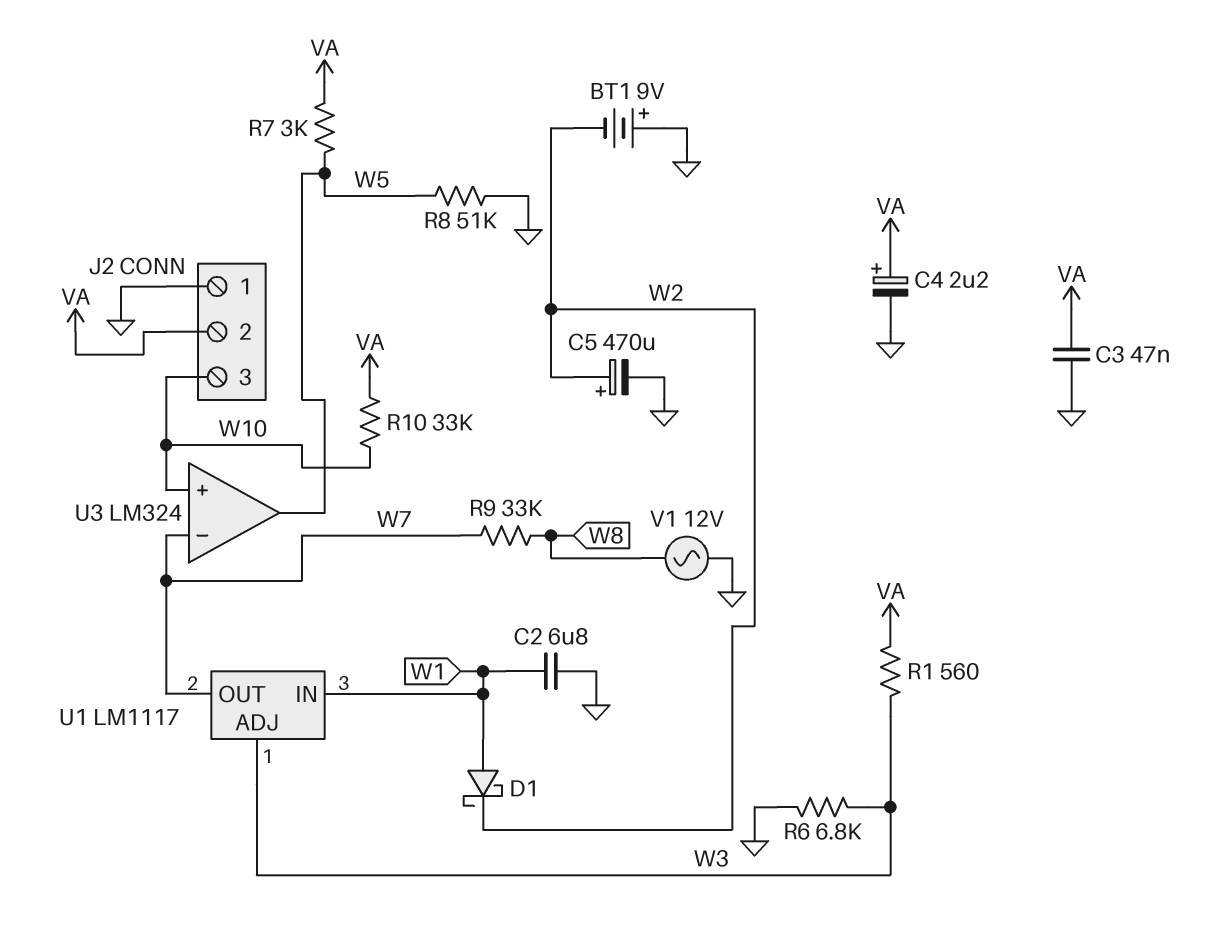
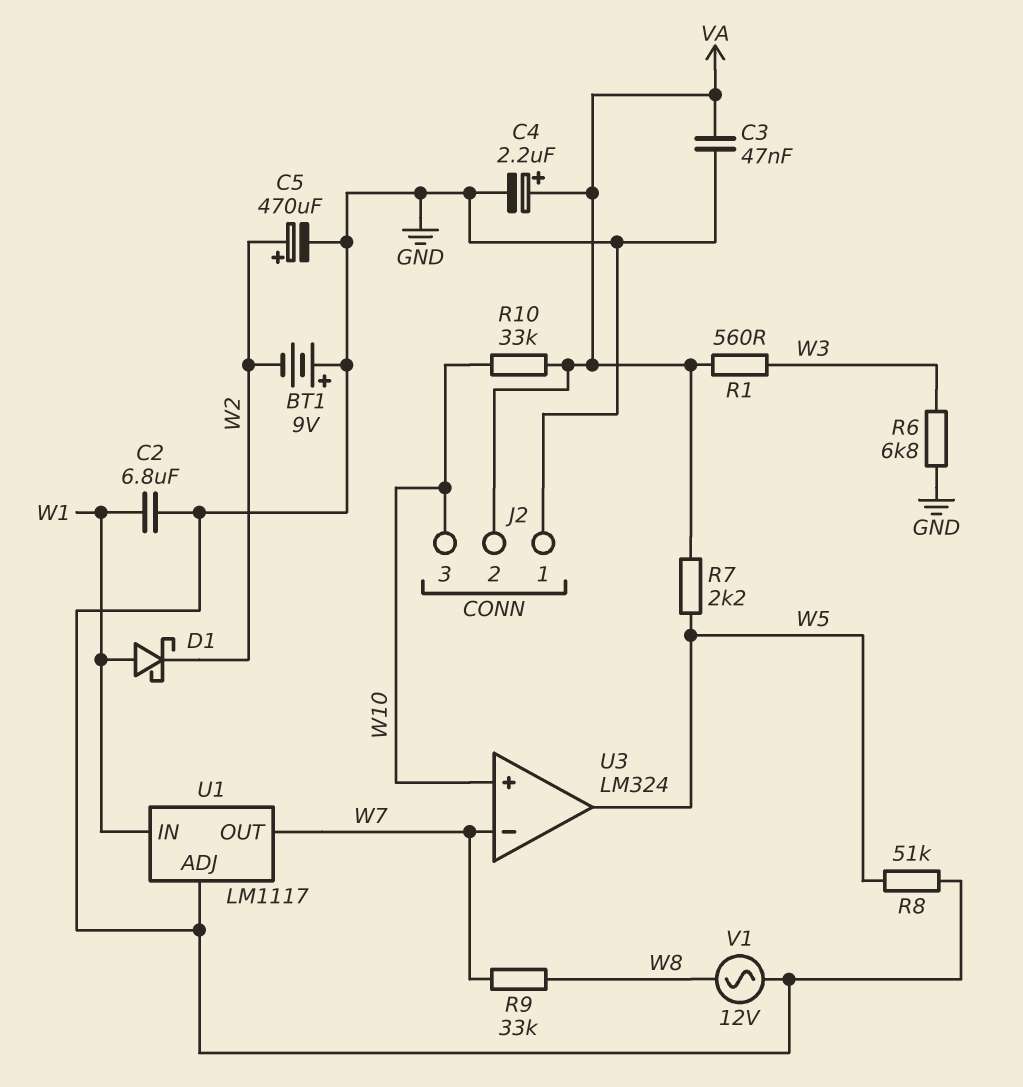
R7: 3k (VA, W5) -> 2.2k (VA, W5)
U1 pin ADJ: W3 -> GND

